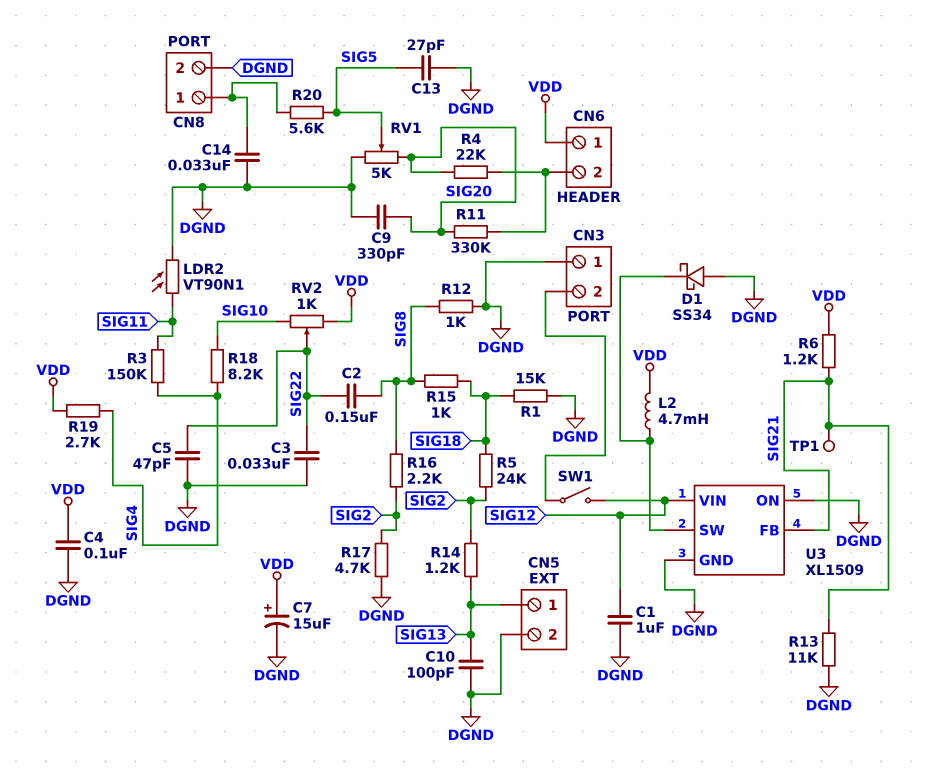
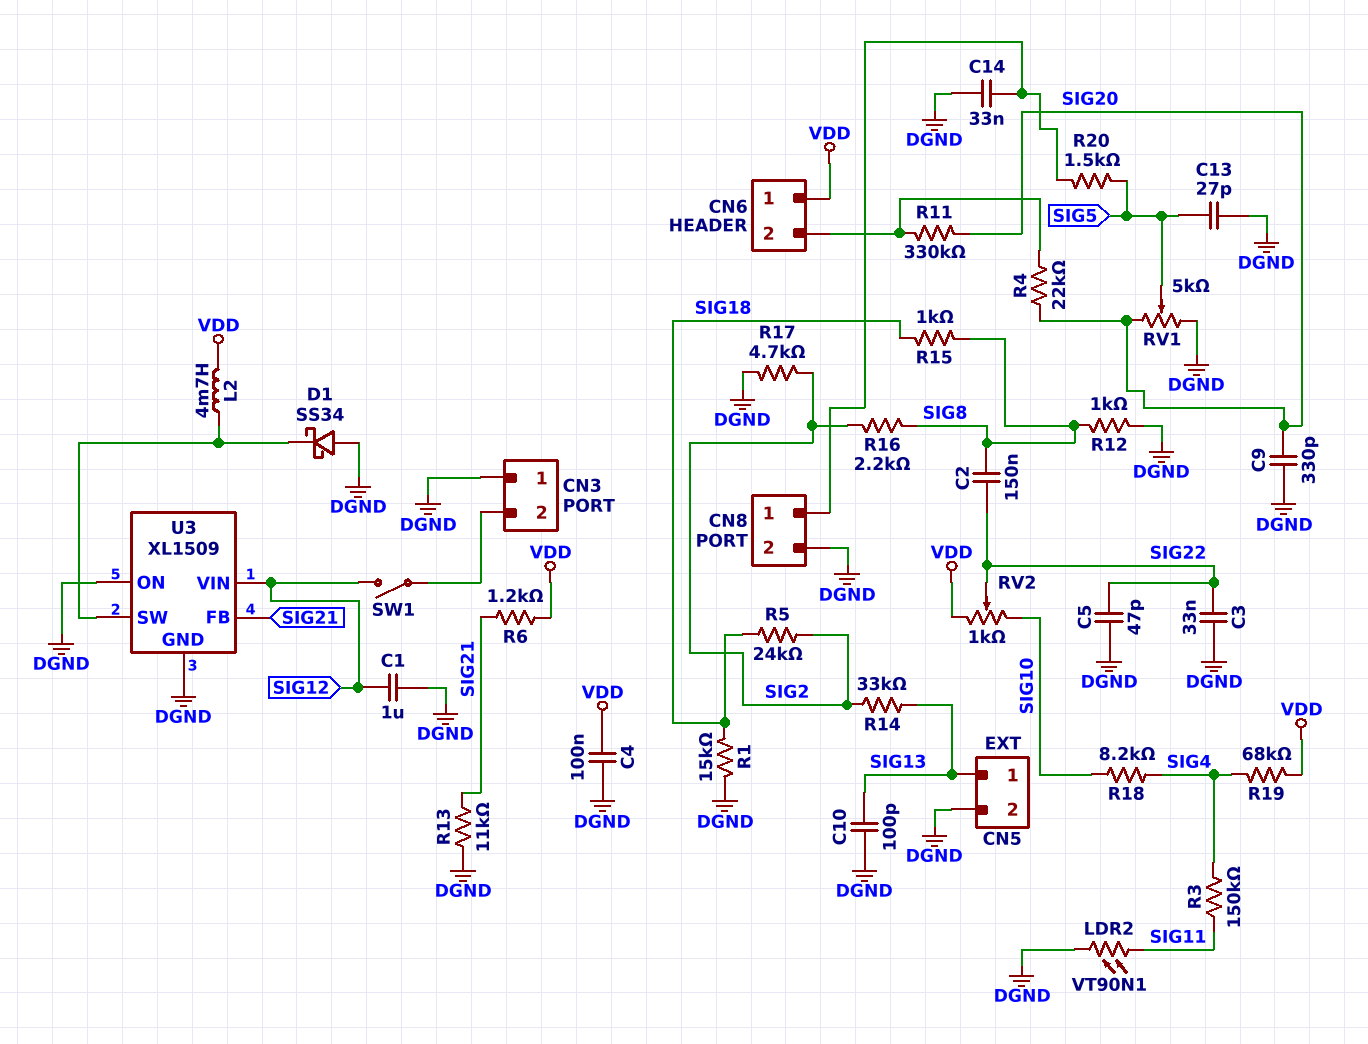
C7: 15uF (plus VDD, minus DGND) -> none
R14: 1.2k (SIG2, SIG13) -> 33k (SIG2, SIG13)
R19: 2.7k (SIG4, VDD) -> 68k (SIG4, VDD)
R20: 5.6k (CN8/1, SIG5) -> 1.5k (CN8/1, SIG5)
TP1: test point (SIG21) -> none

